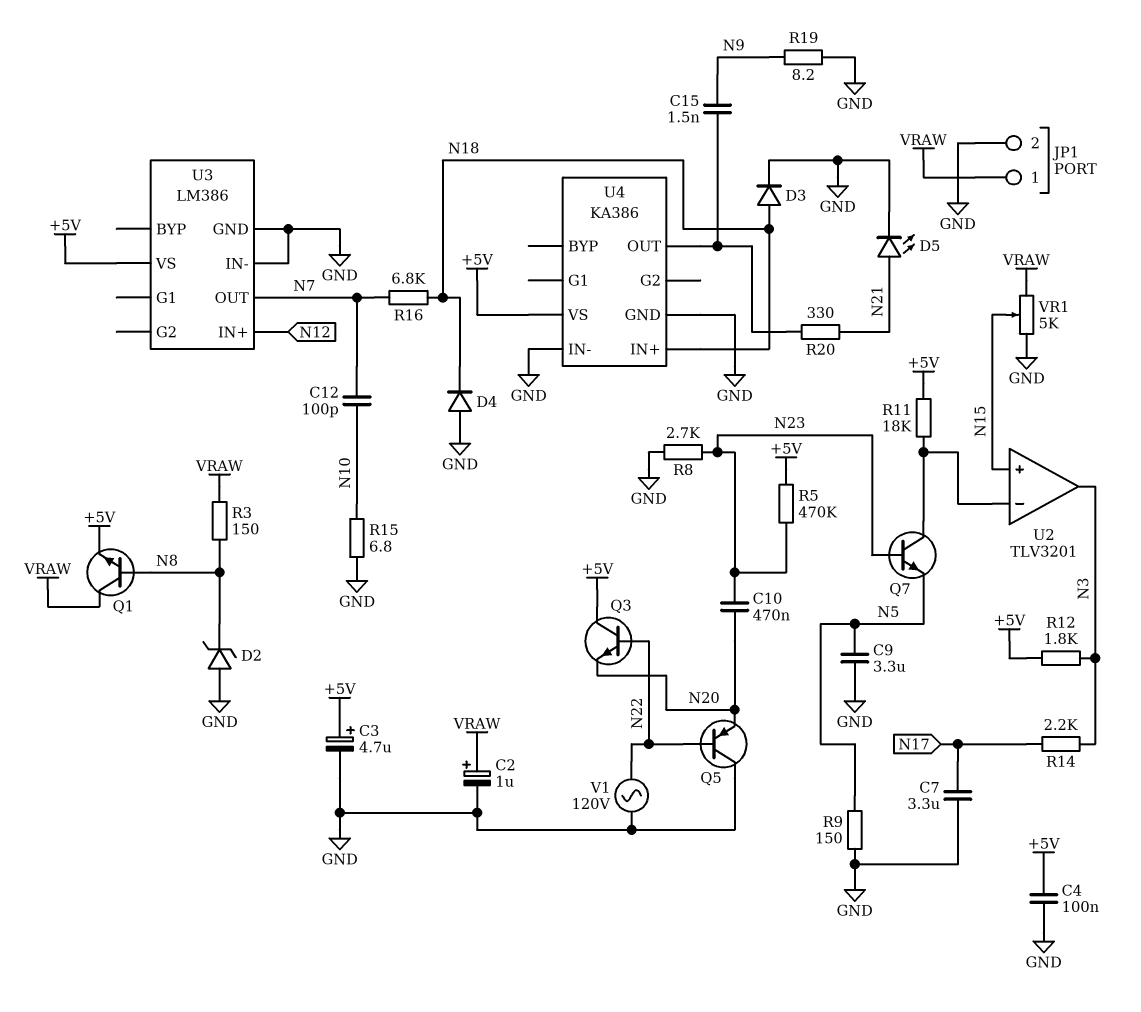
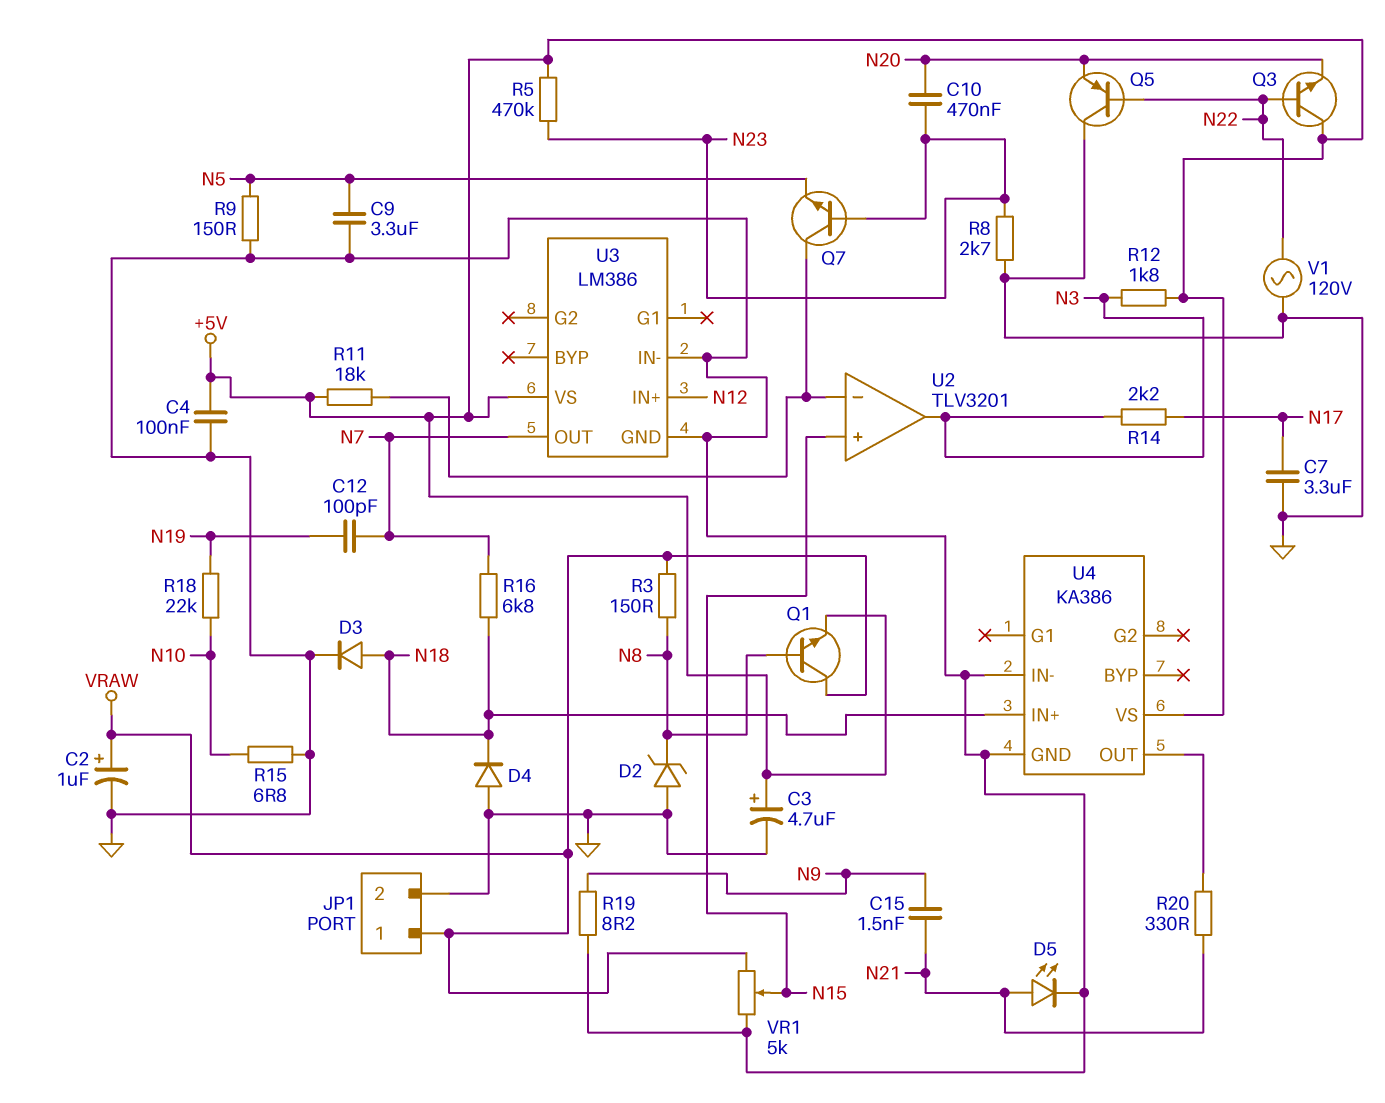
C12: 100pF (N7, N10) -> 100pF (N7, N19)
C15: 1.5nF (N9, U4/OUT) -> 1.5nF (N9, N21)
R18: none -> 22k (N10, N19)

